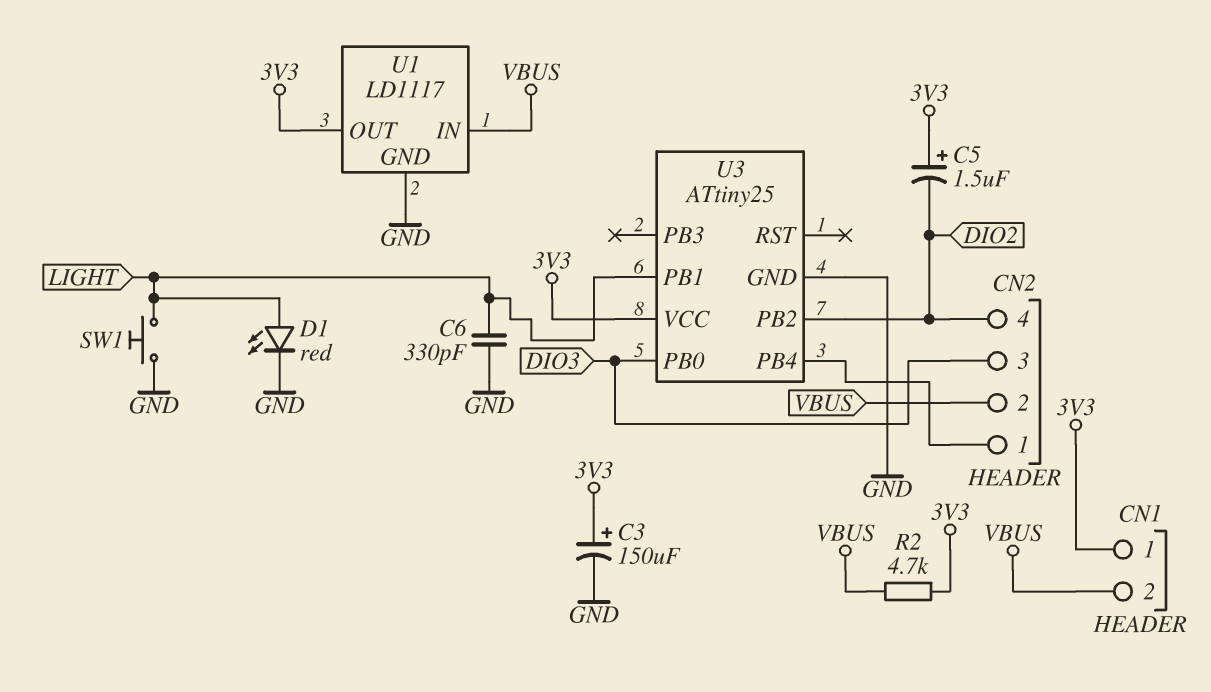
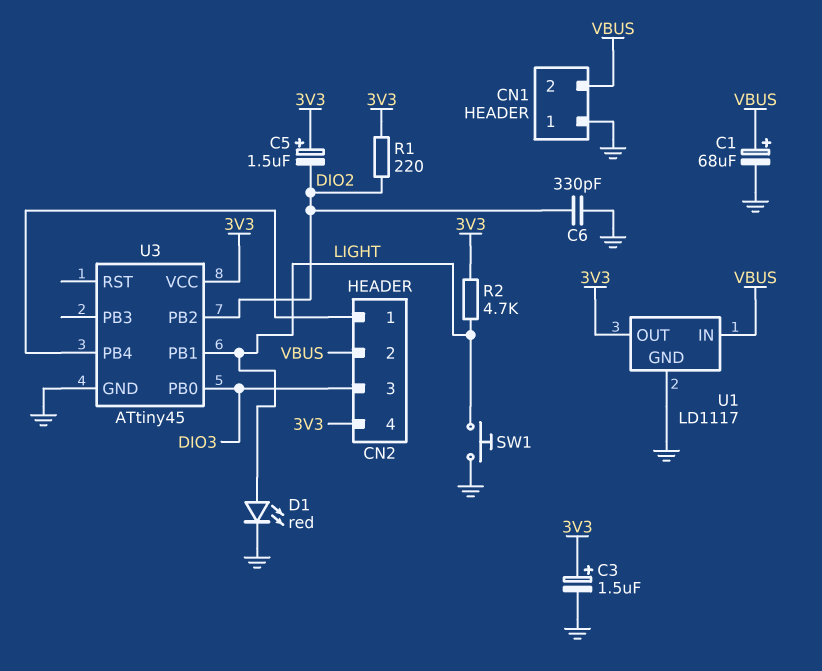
C1: none -> 68uF (plus VBUS, minus GND)
C3: 150uF (plus 3V3, minus GND) -> 1.5uF (plus 3V3, minus GND)
C6: 330pF (GND, LIGHT) -> 330pF (DIO2, GND)
CN1 pin 1: 3V3 -> GND
CN2 pin 4: DIO2 -> 3V3
R1: none -> 220 (3V3, DIO2)
R2: 4.7k (3V3, VBUS) -> 4.7k (3V3, LIGHT)
U3: ATtiny25 -> ATtiny45

